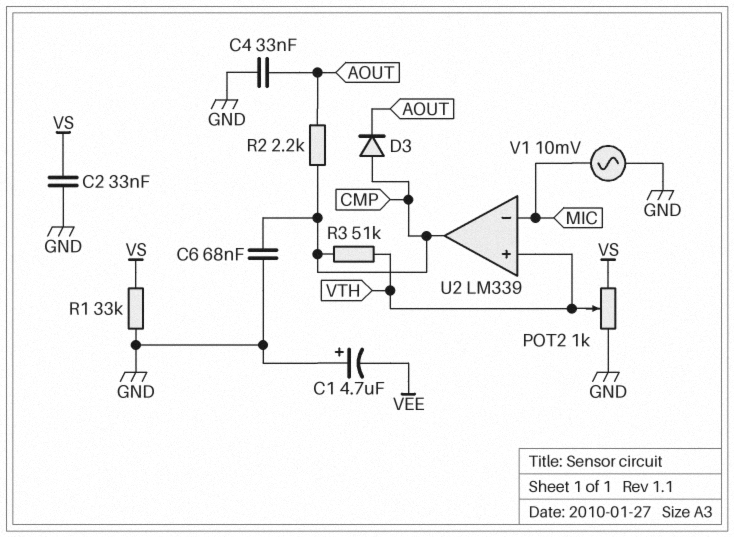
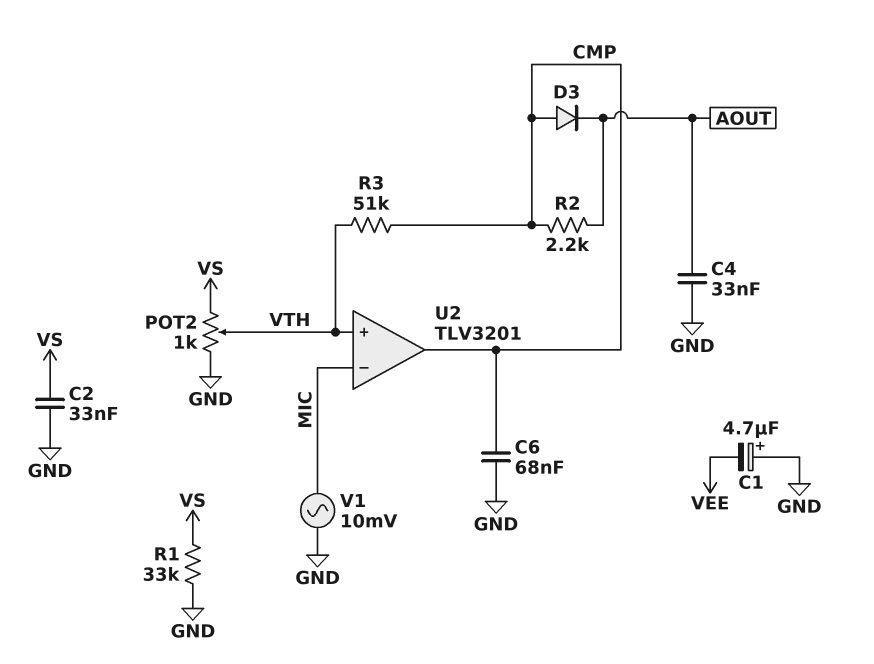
U2: LM339 -> TLV3201

